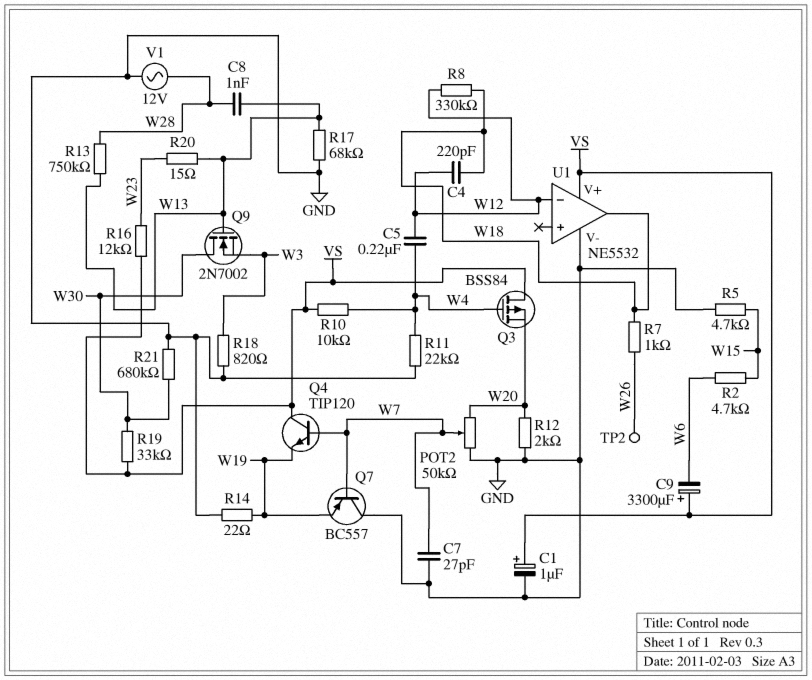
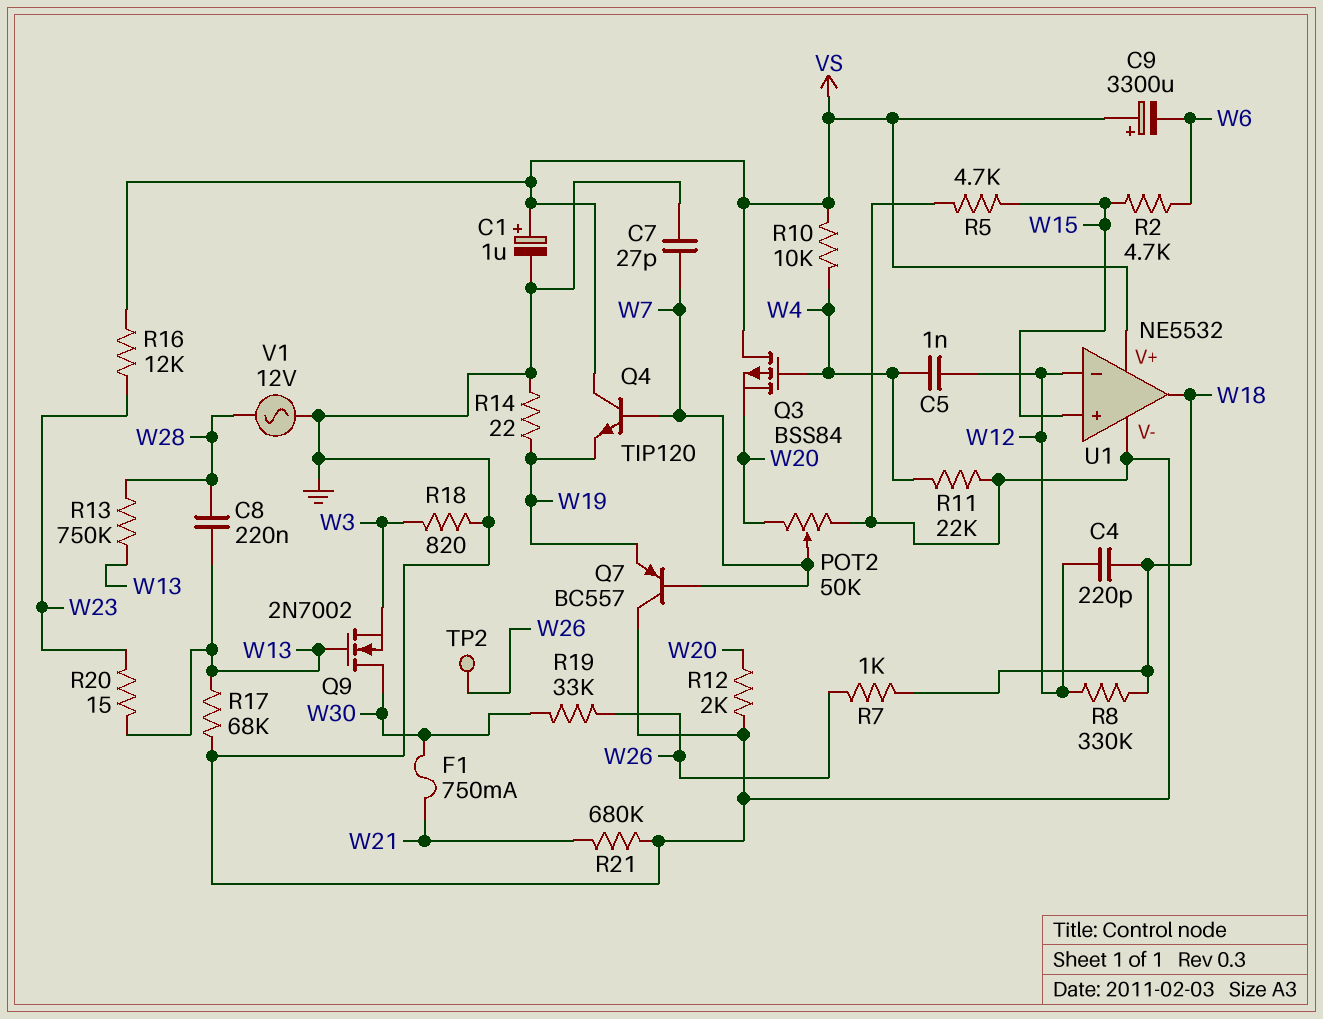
C5: 220nF (W4, W12) -> 1nF (W4, W12)
C8: 1nF (W13, W28) -> 220nF (W13, W28)
F1: none -> 750mA (W21, W30)
R19: 33k (VS, W30) -> 33k (W26, W30)
R21: 680k (GND, W30) -> 680k (GND, W21)
U1 pin in+: none -> W15

